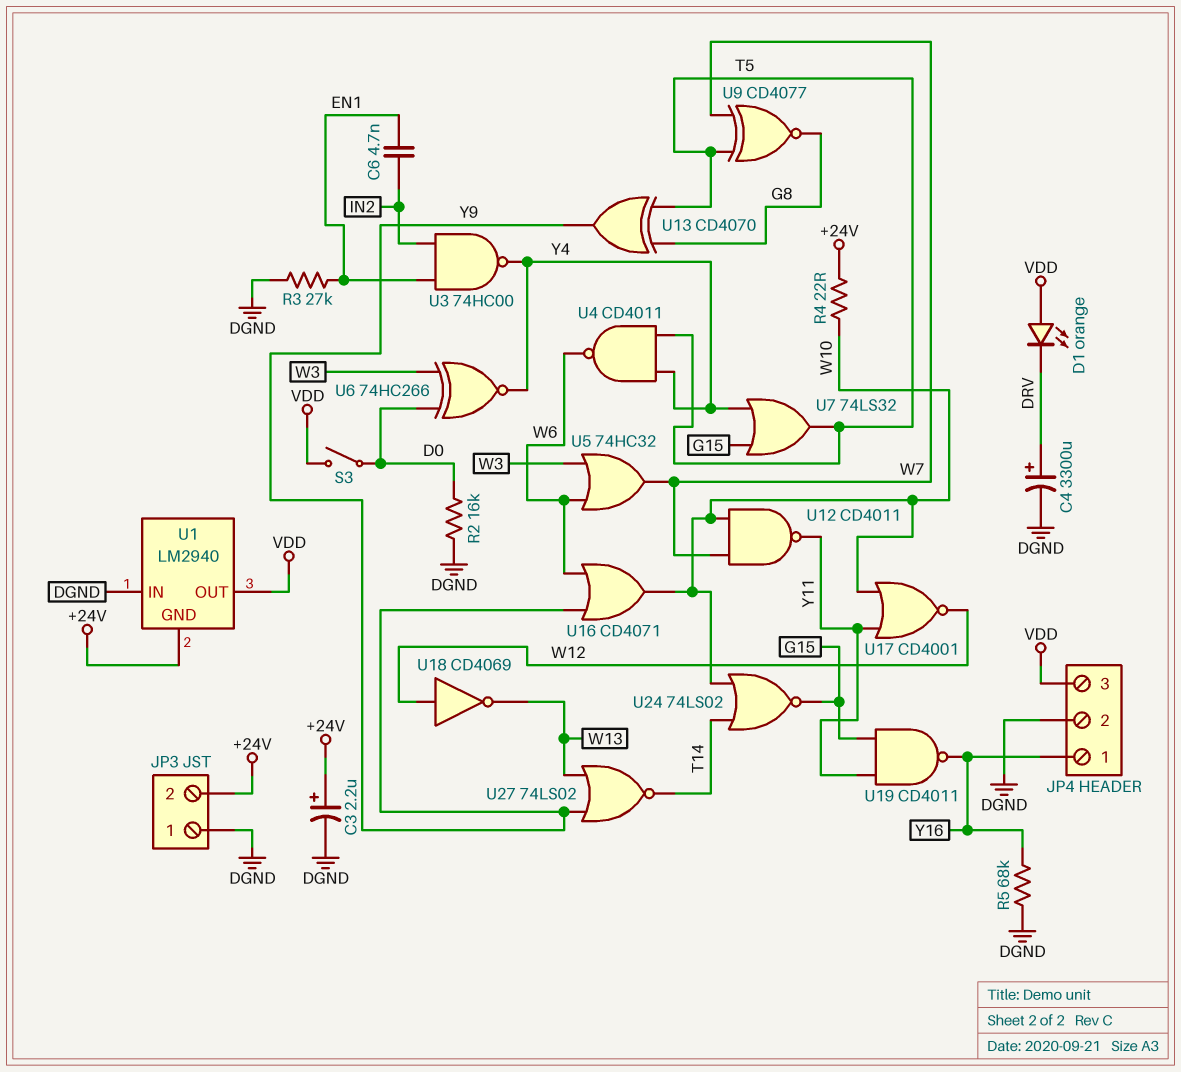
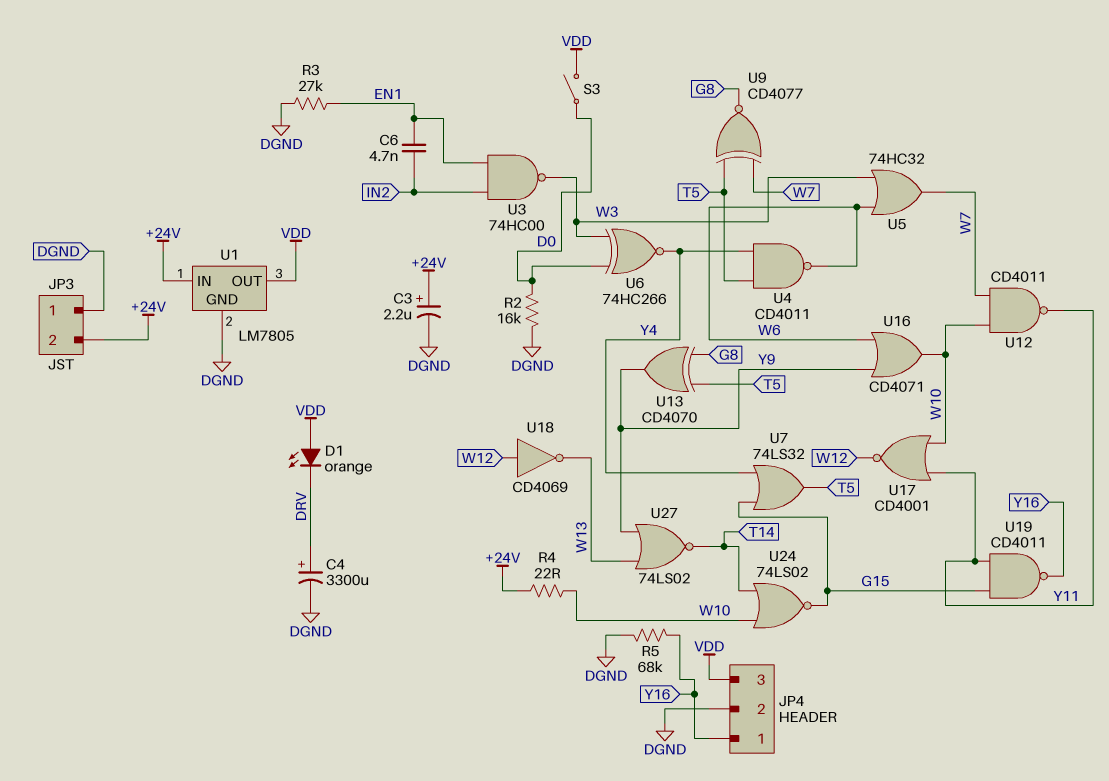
U1: LM2940 -> LM7805
U1 pin GND: +24V -> DGND
U1 pin IN: DGND -> +24V
U3: NAND 74HC00 (in EN1, in IN2, out Y4) -> NAND 74HC00 (in EN1, in IN2, out W3)

